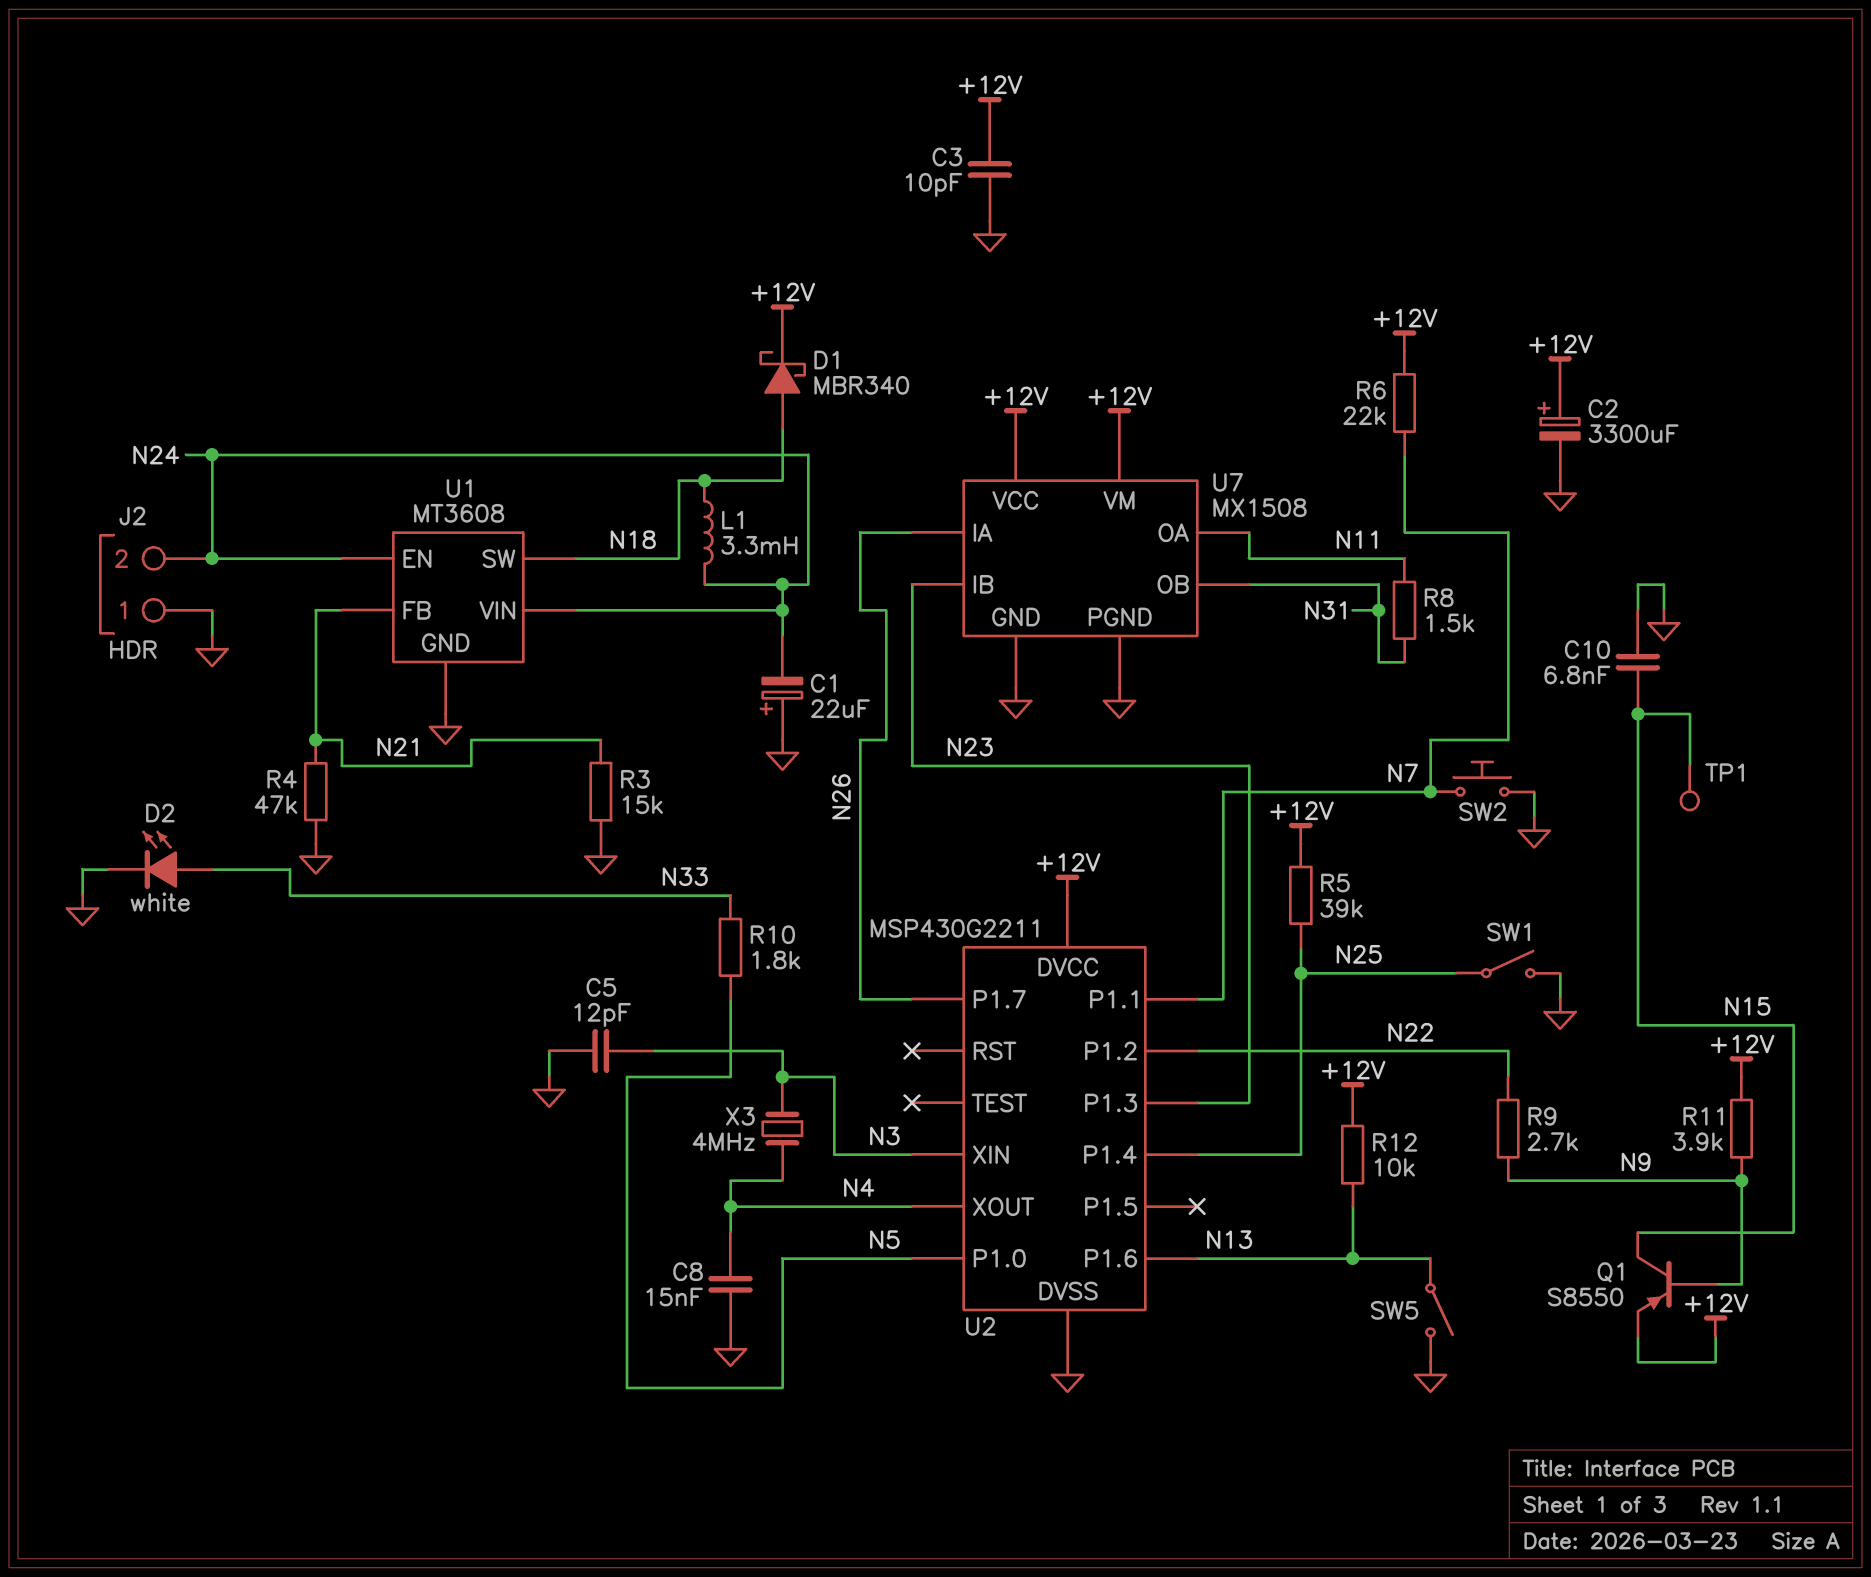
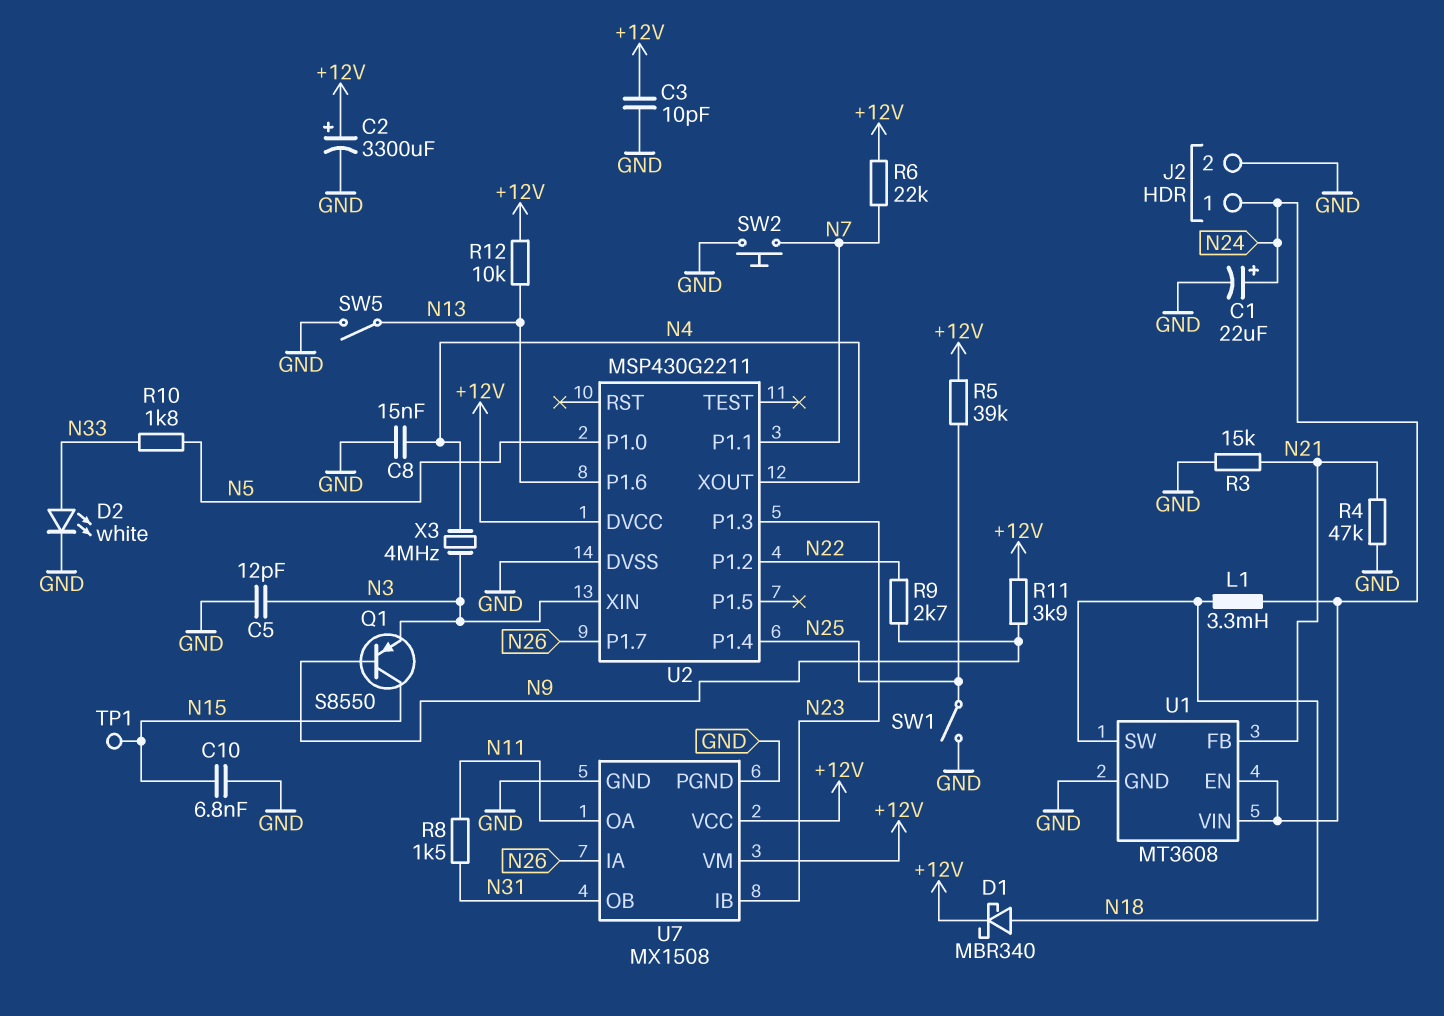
C1: 22uF (plus GND, minus N24) -> 22uF (plus N24, minus GND)
J2 pin 1: GND -> N24
J2 pin 2: N24 -> GND
Q1: PNP S8550 (B N9, C N15, E +12V) -> PNP S8550 (B N9, C N15, E N3)

